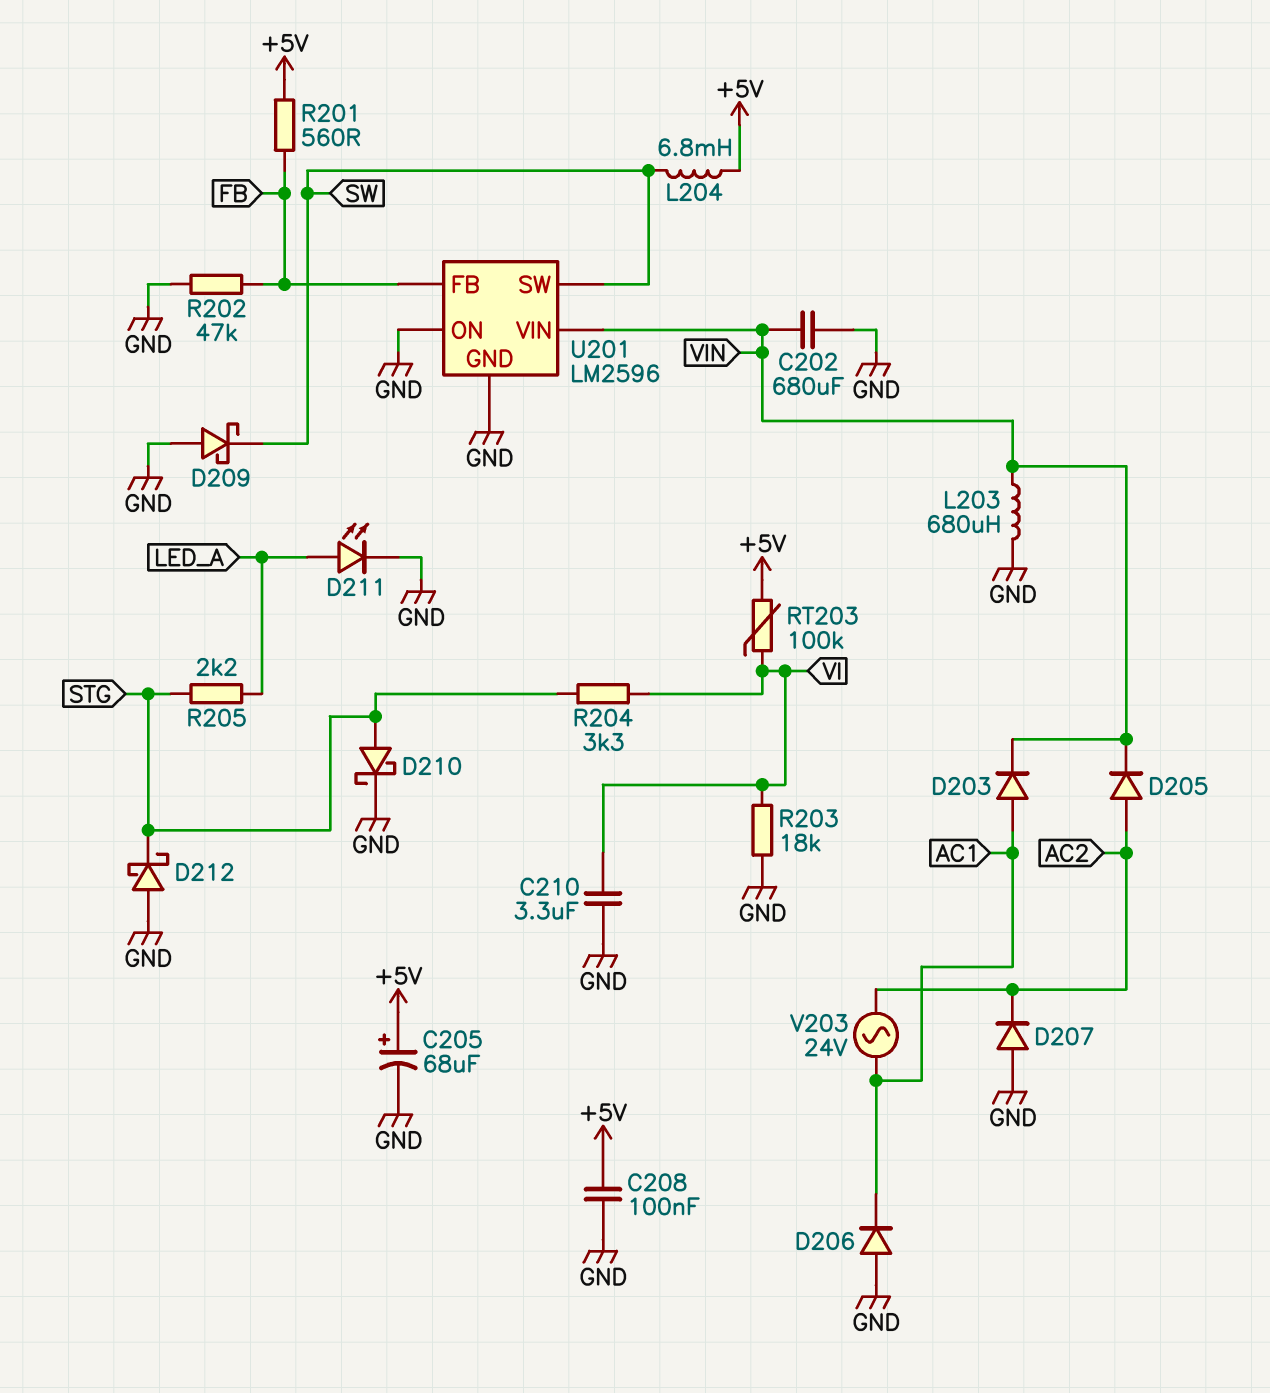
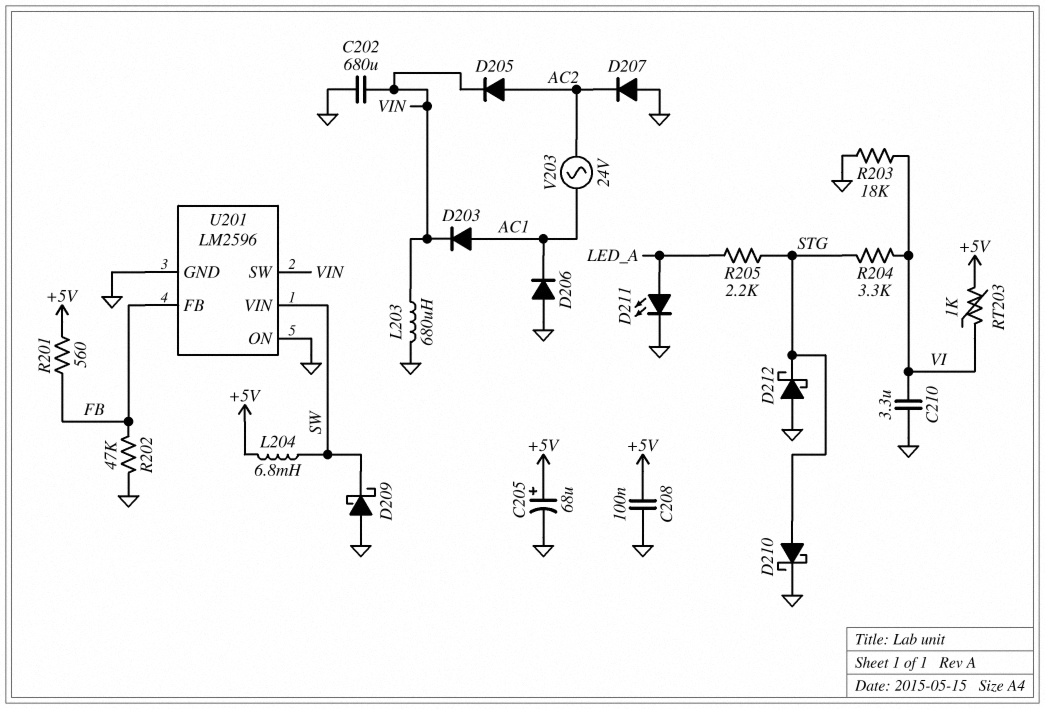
RT203: 100k (+5V, VI) -> 1k (+5V, VI)
U201 pin SW: SW -> VIN
U201 pin VIN: VIN -> SW

